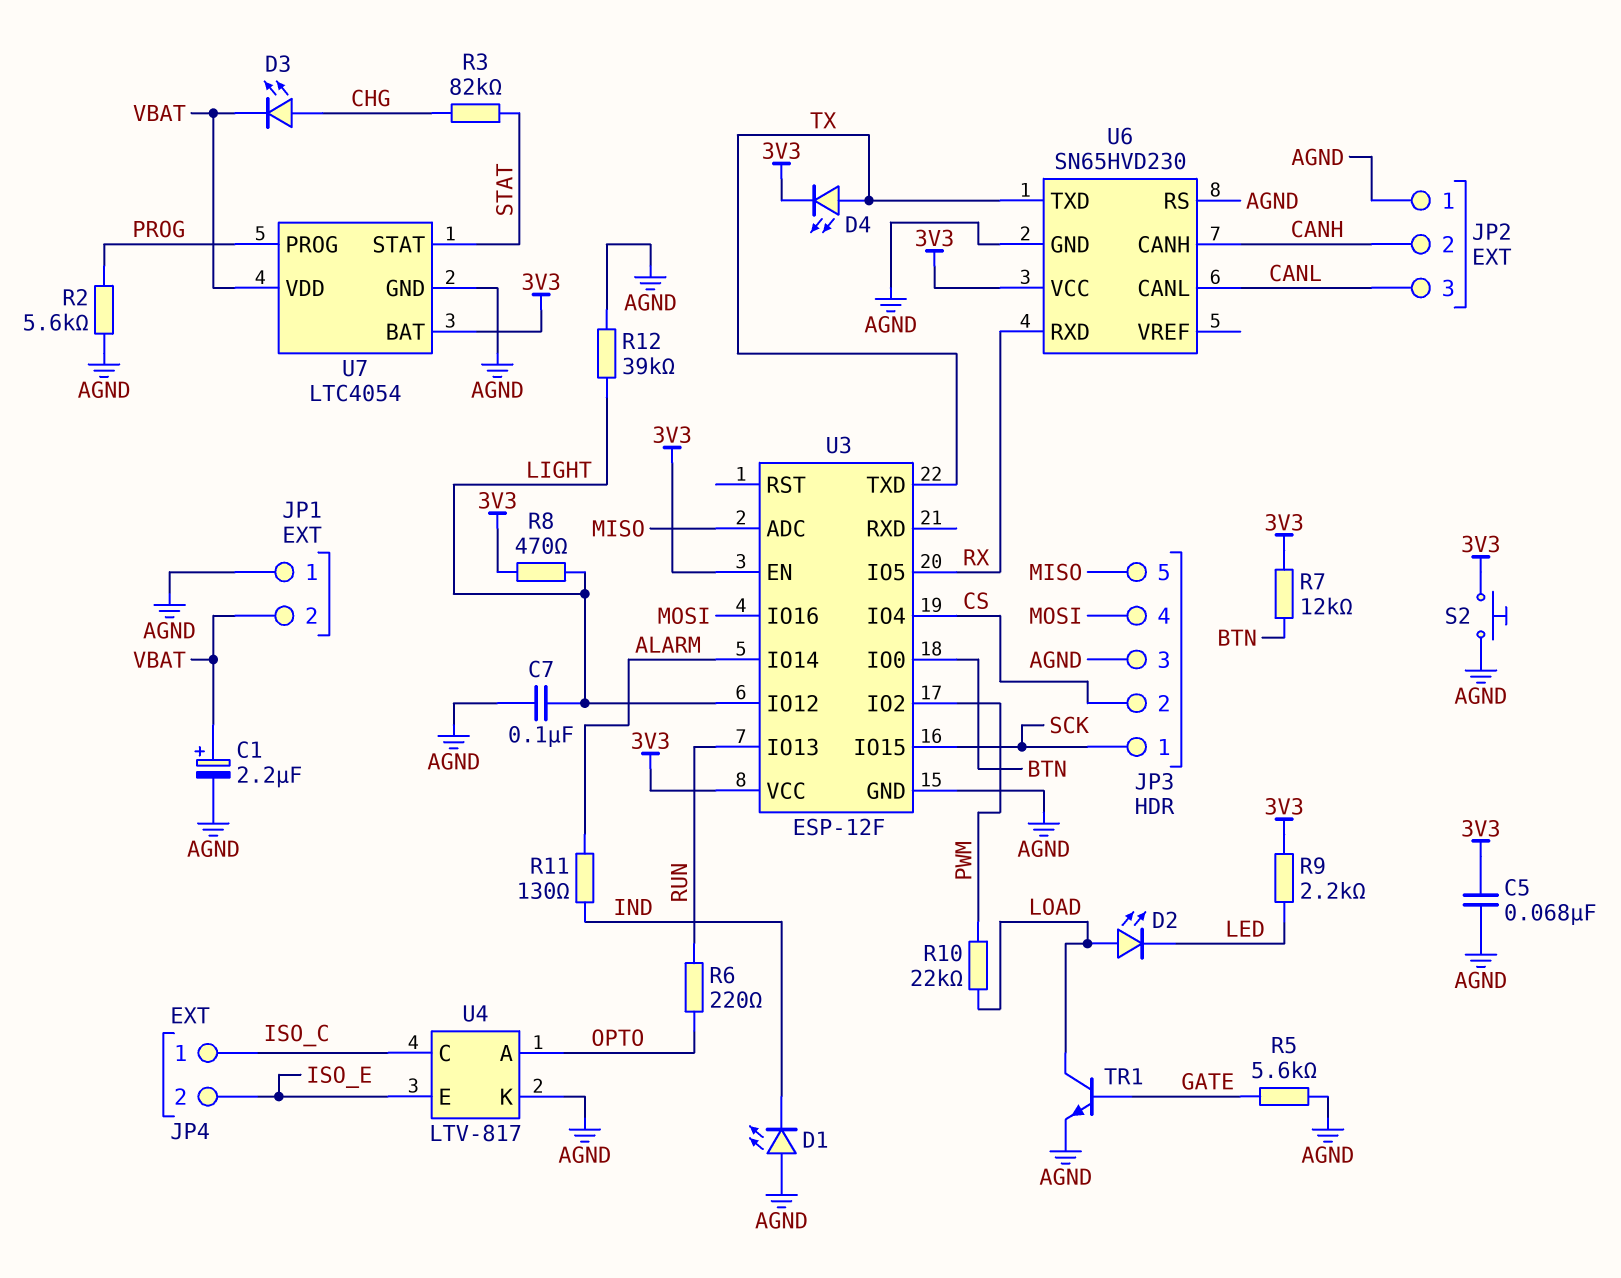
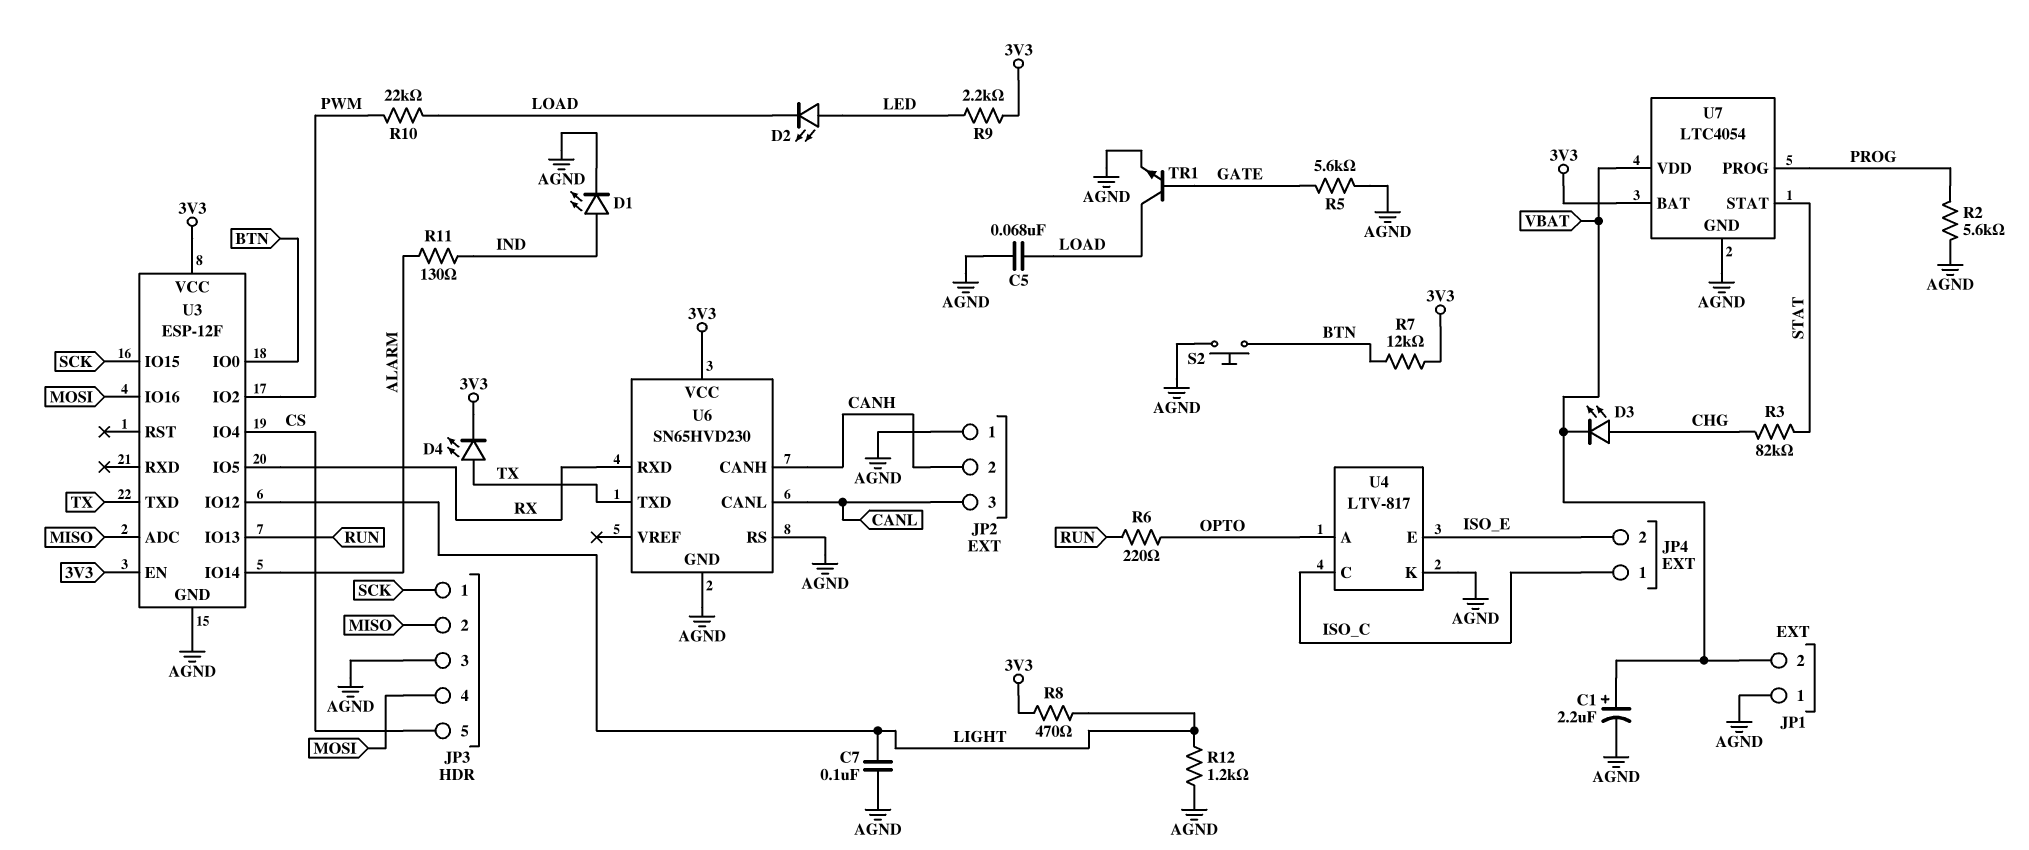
C5: 68nF (3V3, AGND) -> 68nF (AGND, LOAD)
D1: LED (A AGND, K IND) -> LED (A IND, K AGND)
D2: LED (A LOAD, K LED) -> LED (A LED, K LOAD)
JP3 pin 2: CS -> MISO
JP3 pin 5: MISO -> CS
R12: 39k (AGND, LIGHT) -> 1.2k (AGND, LIGHT)
S2: button (3V3, AGND) -> button (AGND, BTN)

